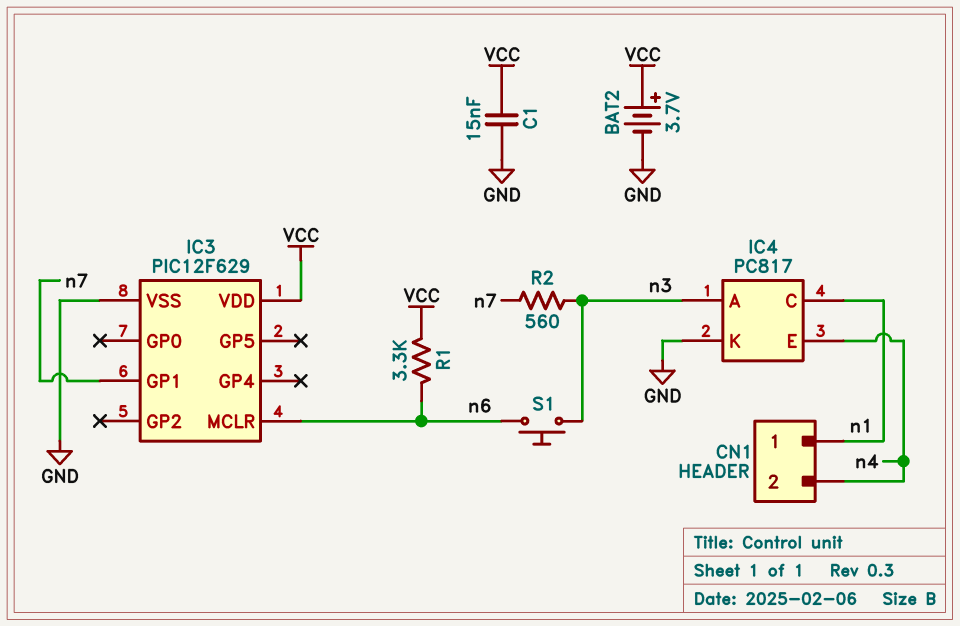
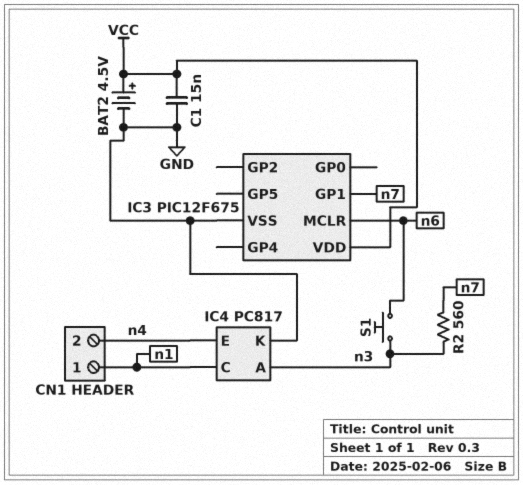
BAT2: 3.7V (plus VCC, minus GND) -> 4.5V (plus VCC, minus GND)
IC3: PIC12F629 -> PIC12F675
R1: 3.3k (VCC, n6) -> none

